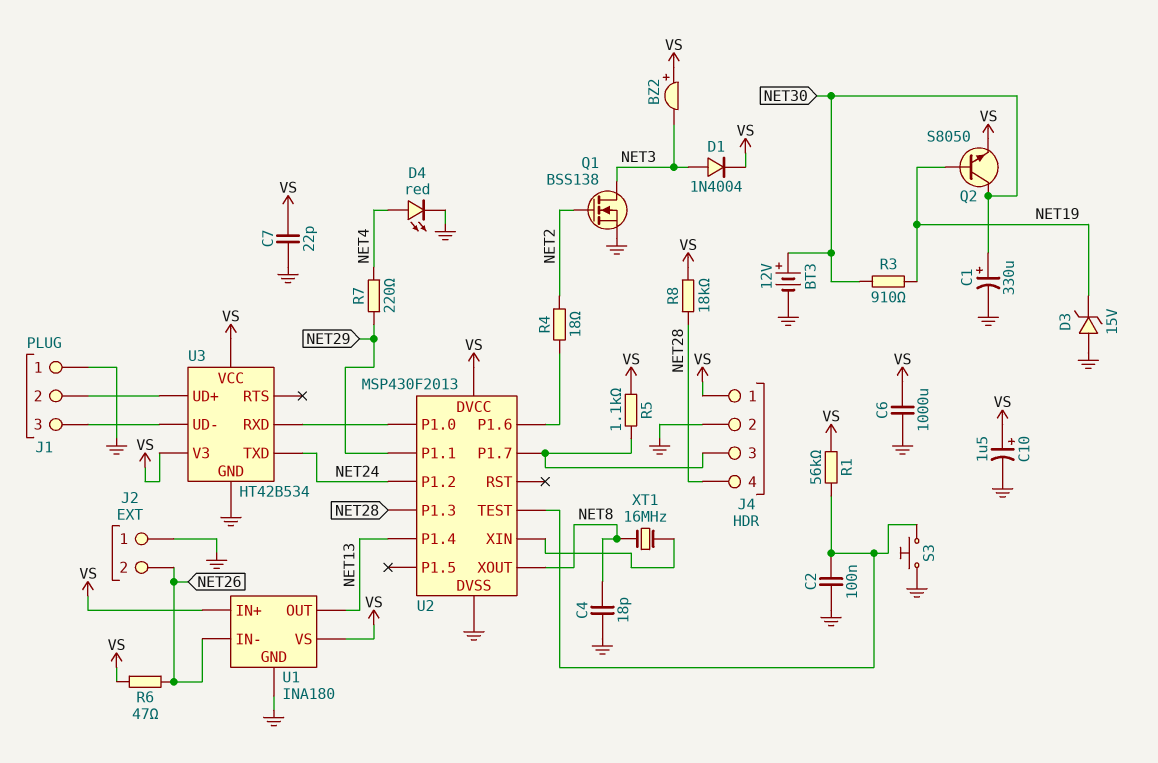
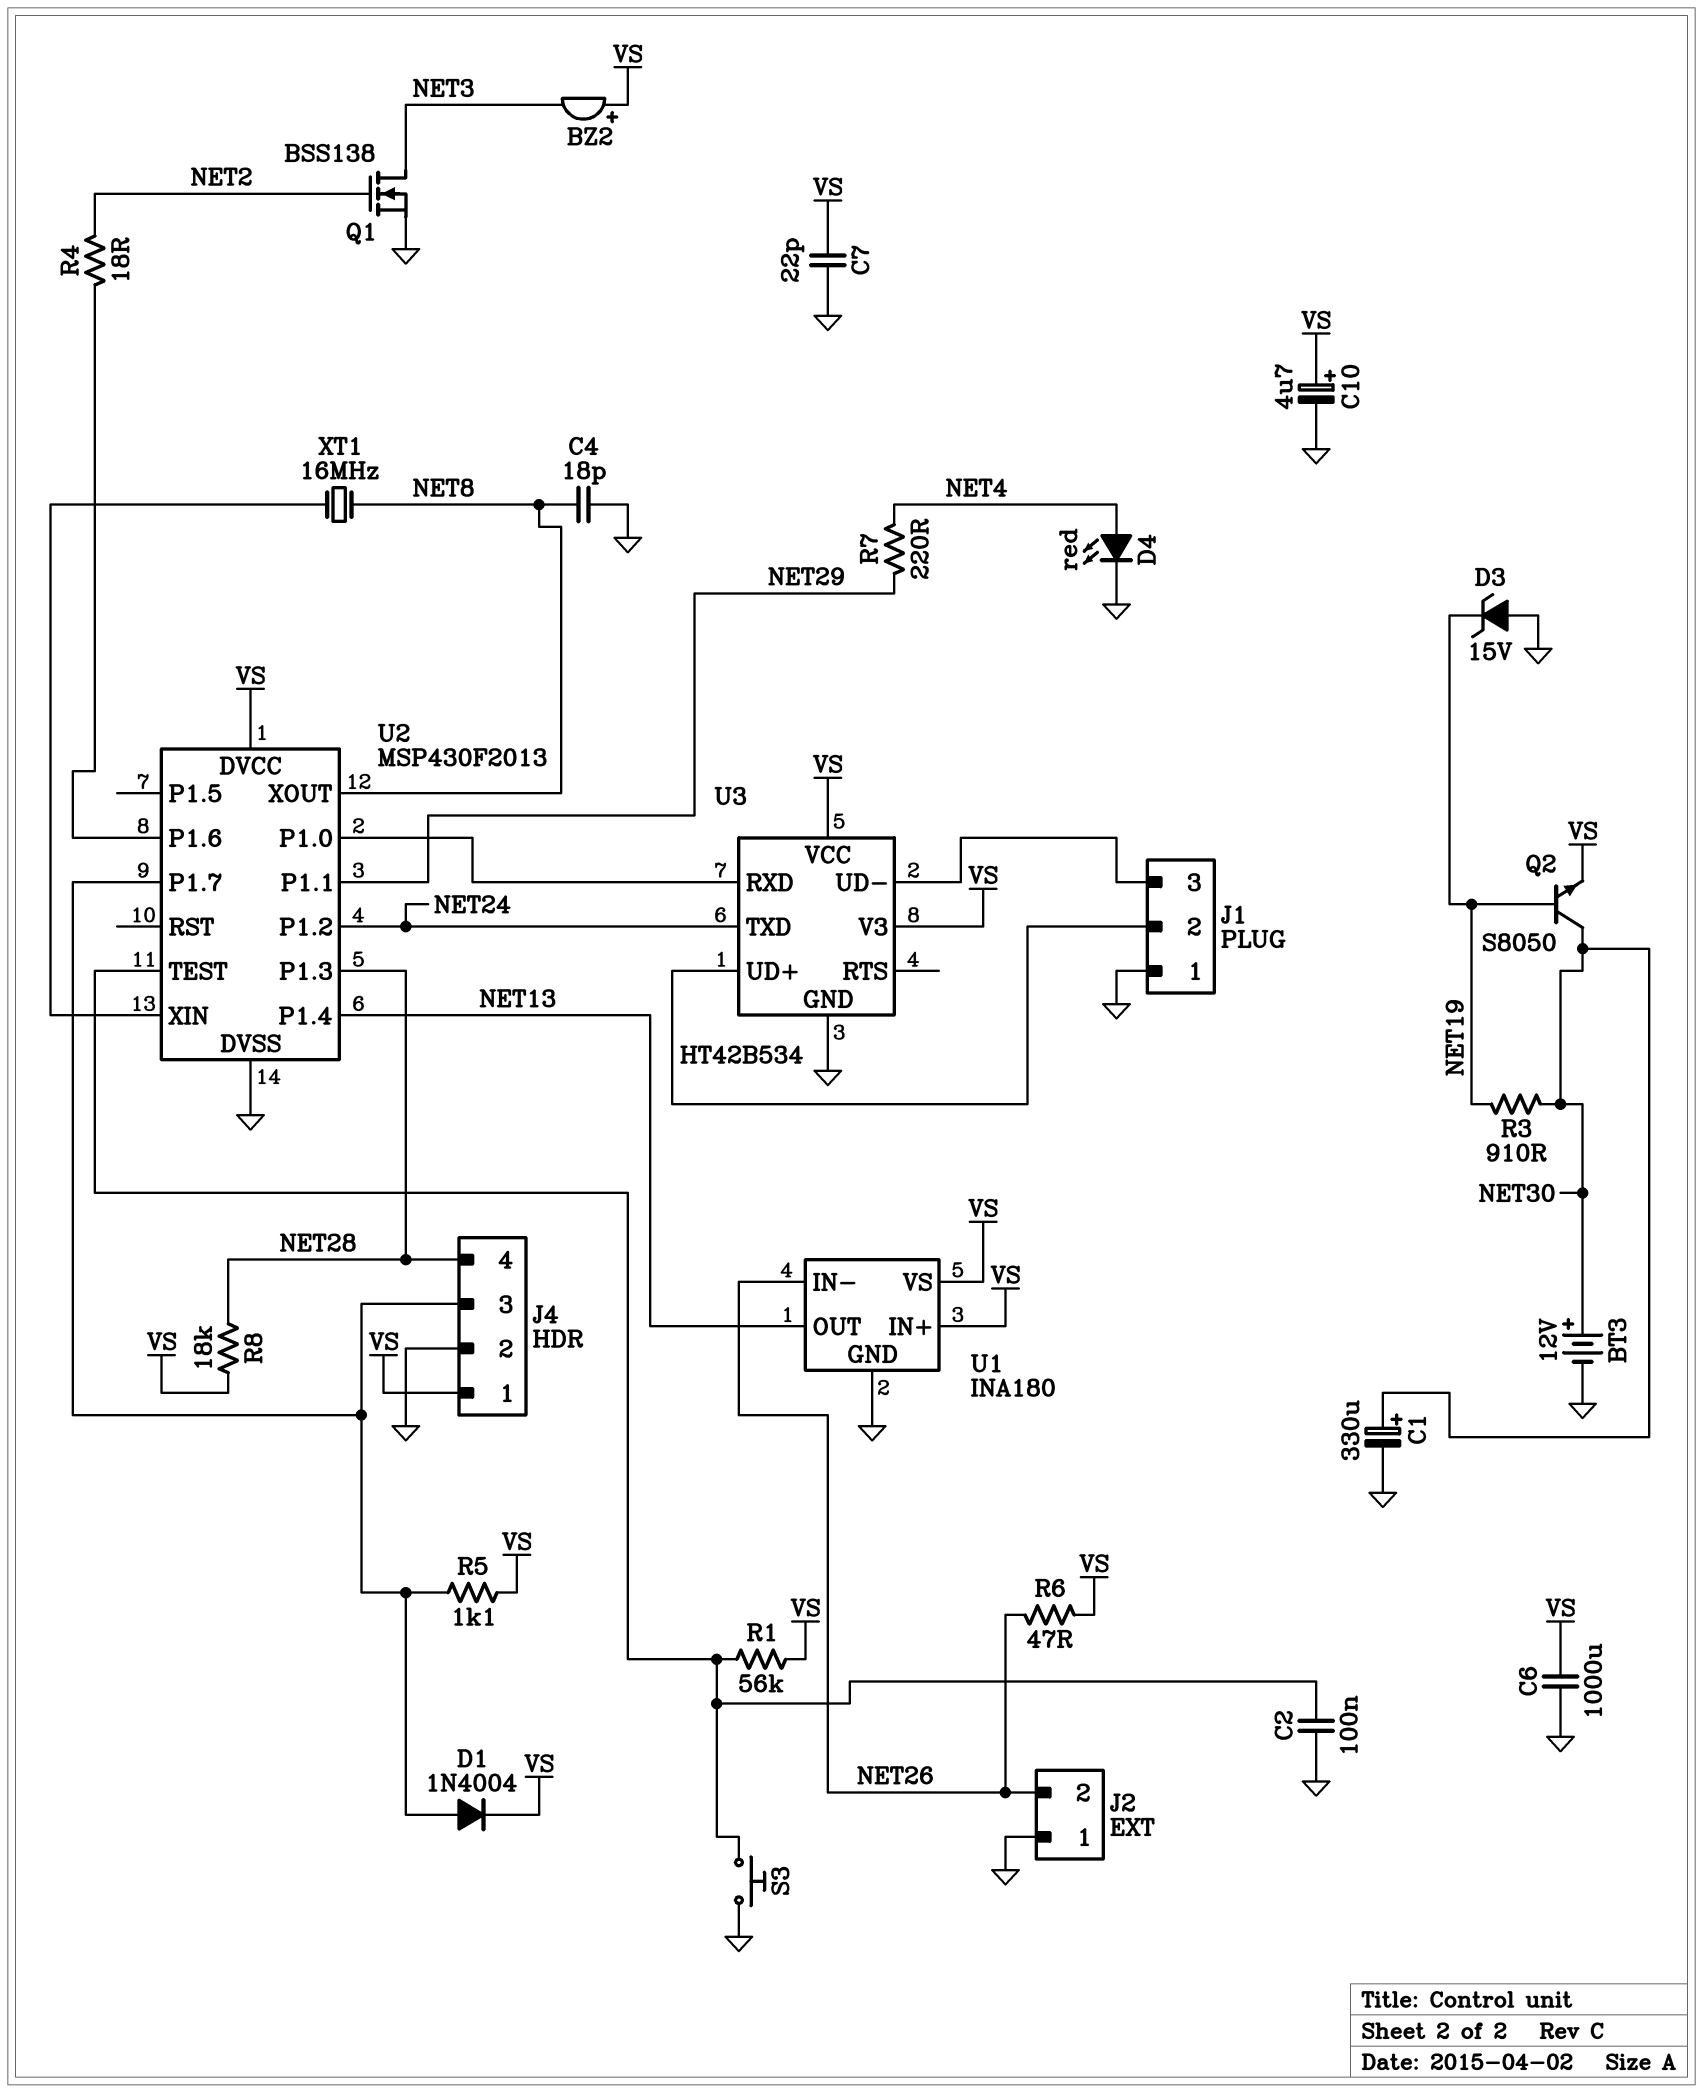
C10: 1.5uF (plus VS, minus GND) -> 4.7uF (plus VS, minus GND)
D1: diode 1N4004 (A NET3, K VS) -> diode 1N4004 (A J4/3, K VS)

